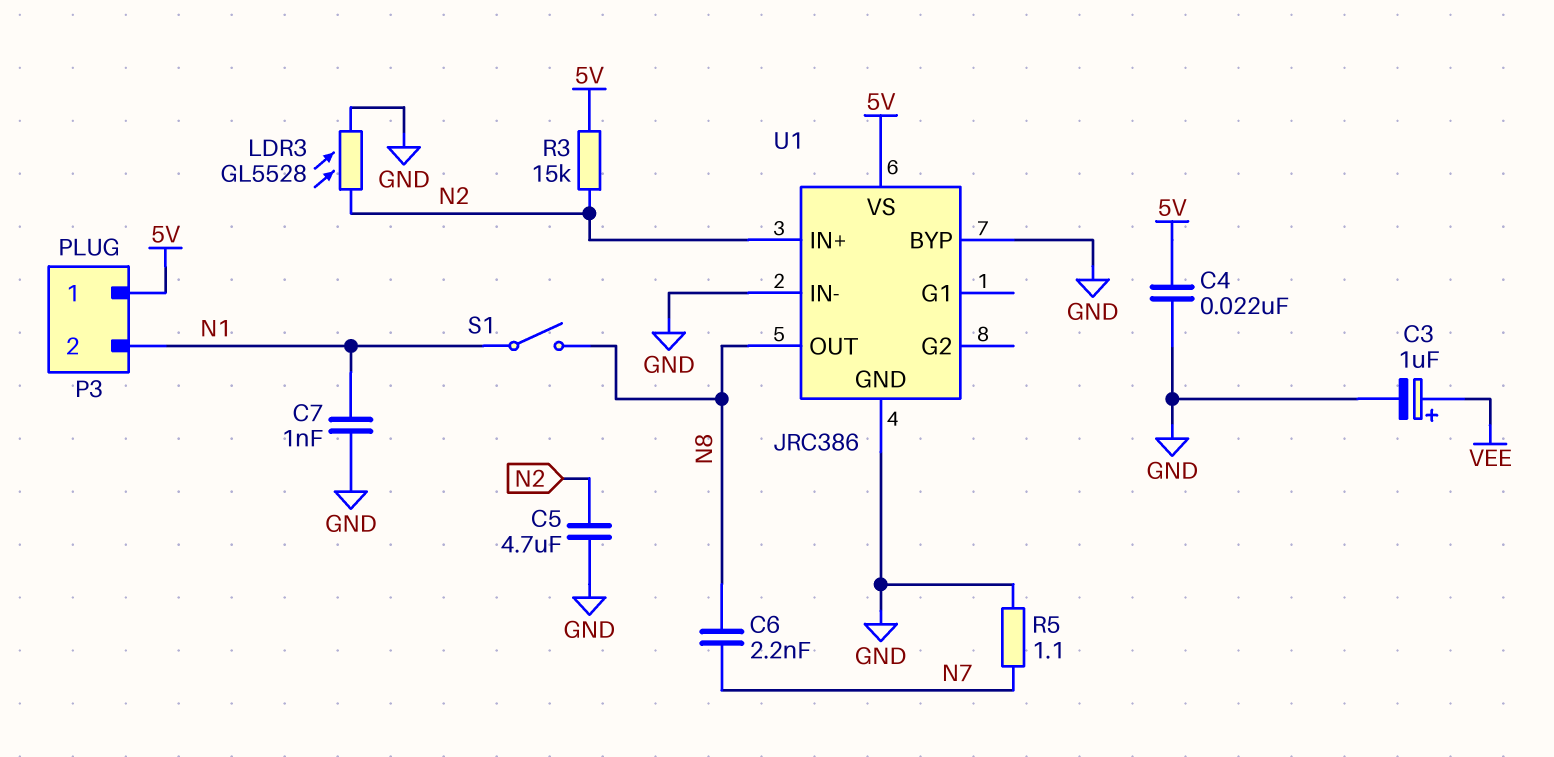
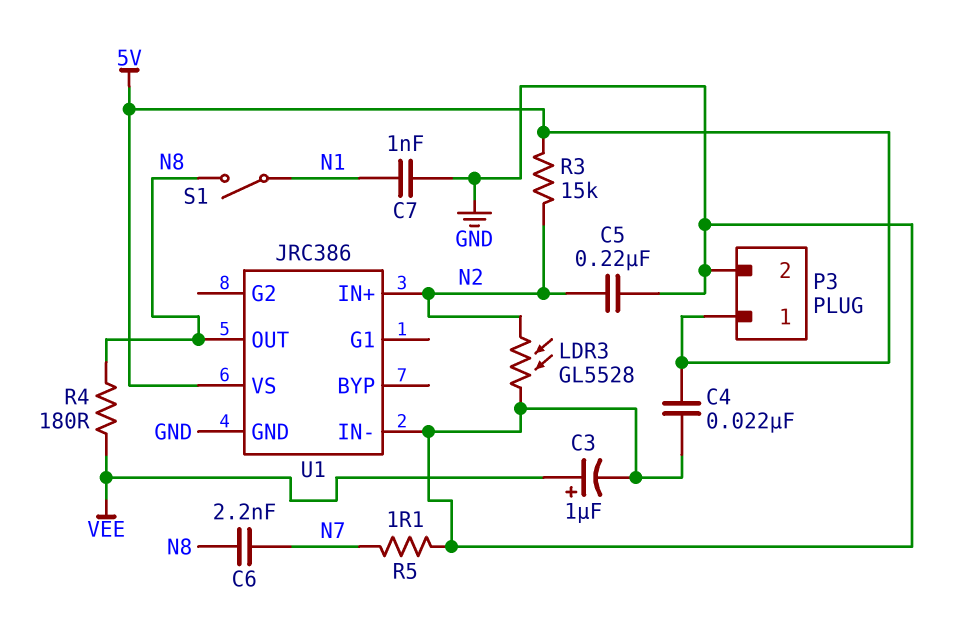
C5: 4.7uF (GND, N2) -> 220nF (GND, N2)
P3 pin 2: N1 -> GND
R4: none -> 180 (N8, VEE)
U1 pin BYP: GND -> none

